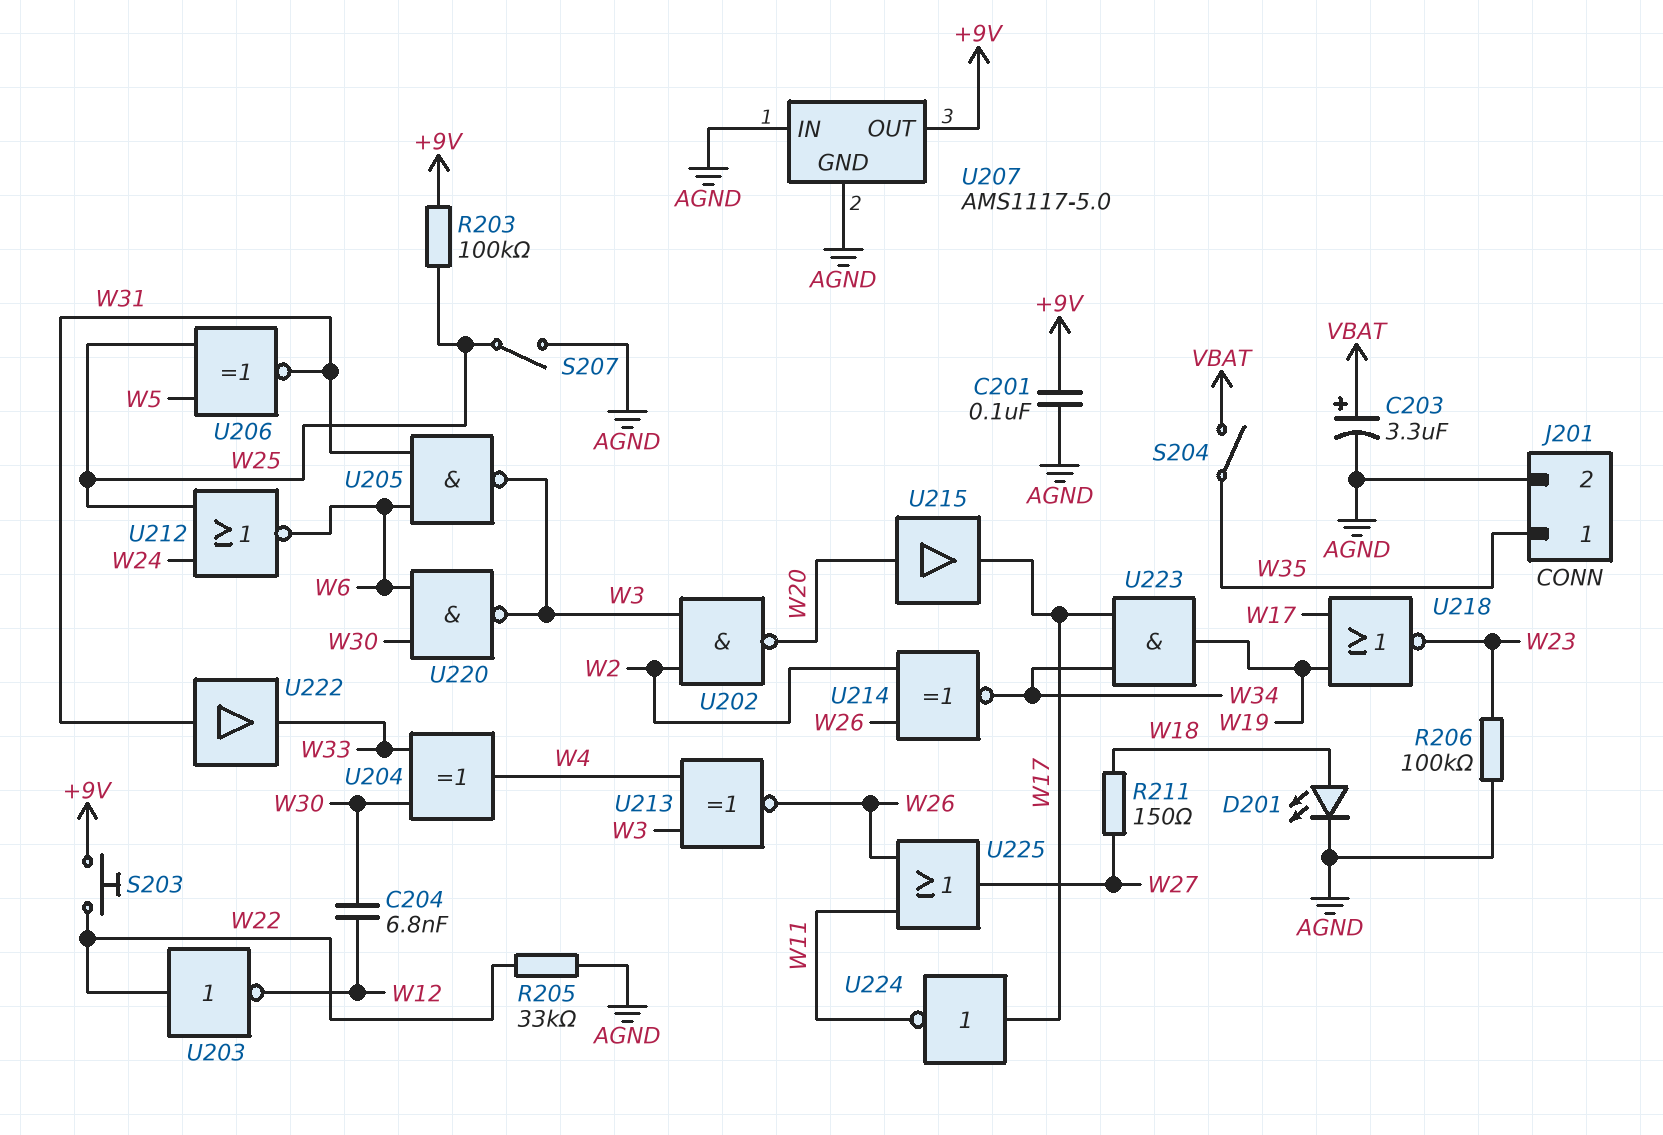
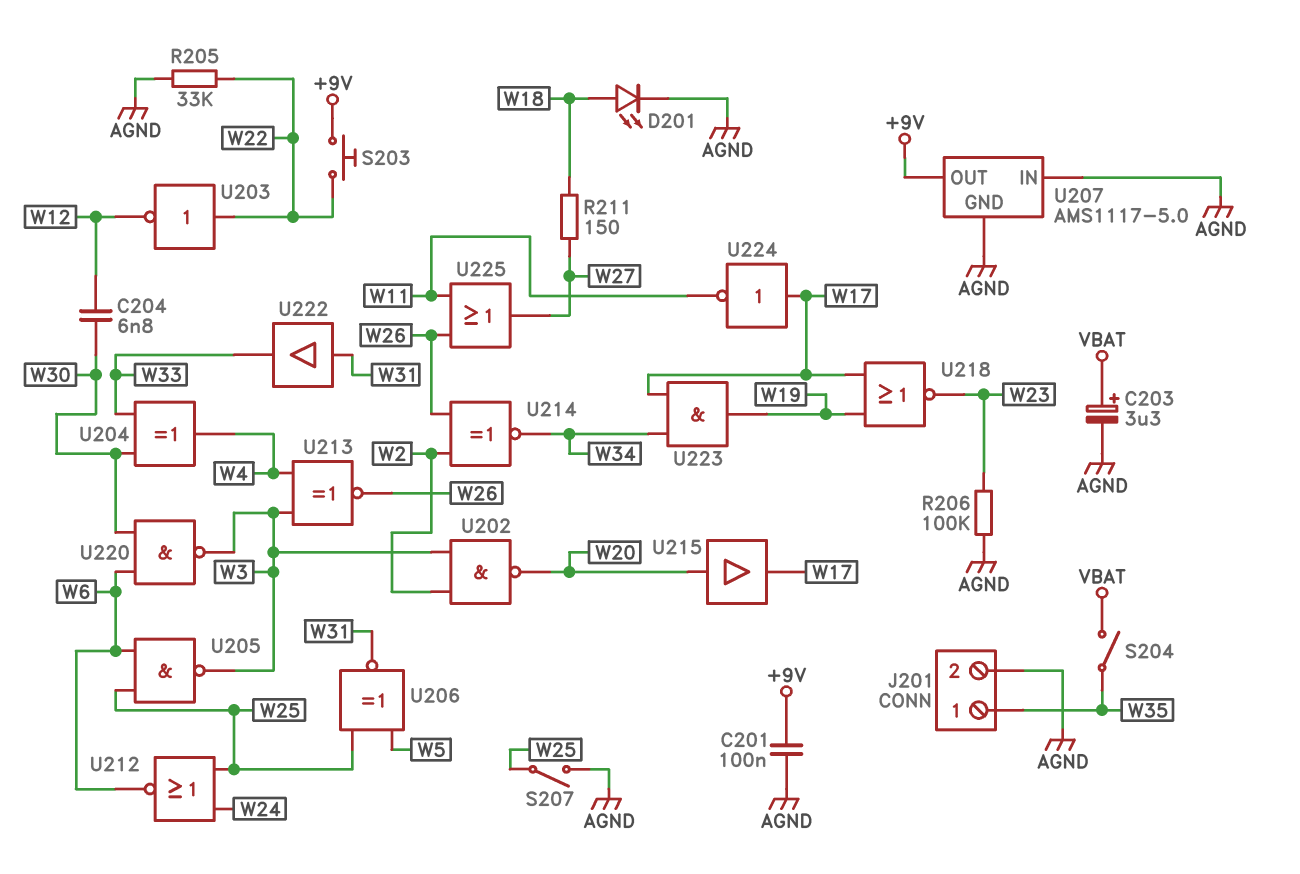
R203: 100k (+9V, W25) -> none
U205: NAND (in W6, in W31, out W3) -> NAND (in W6, in W25, out W3)

